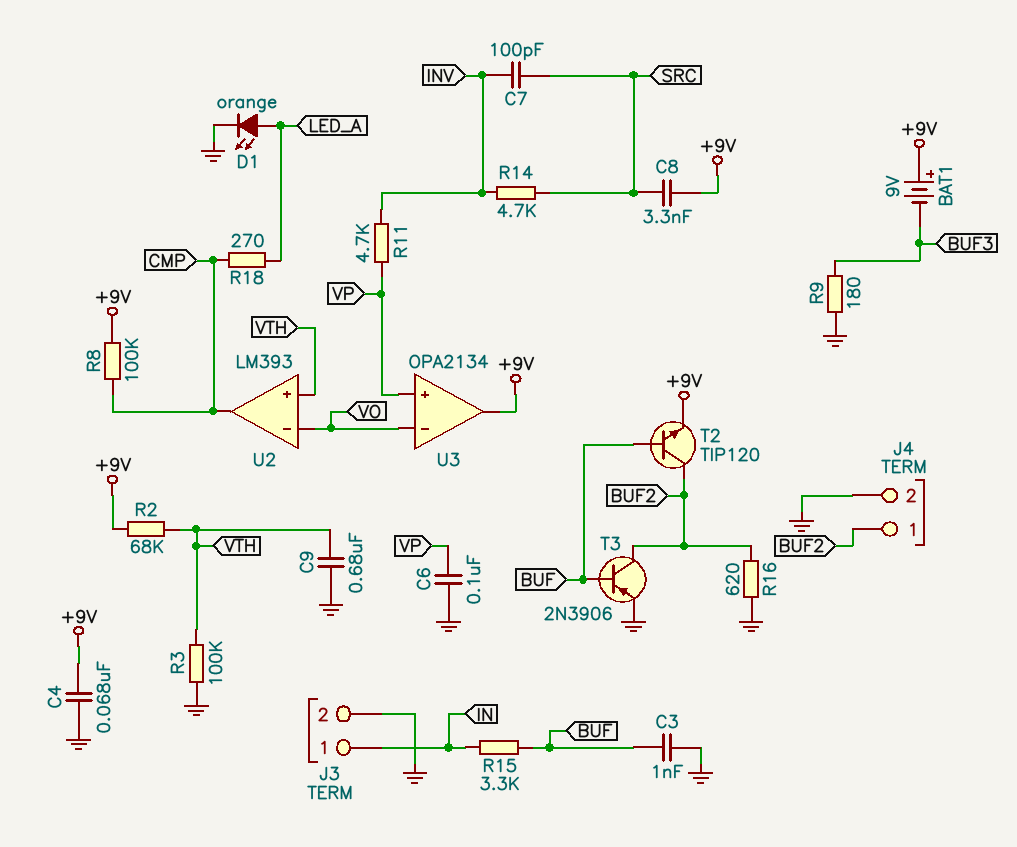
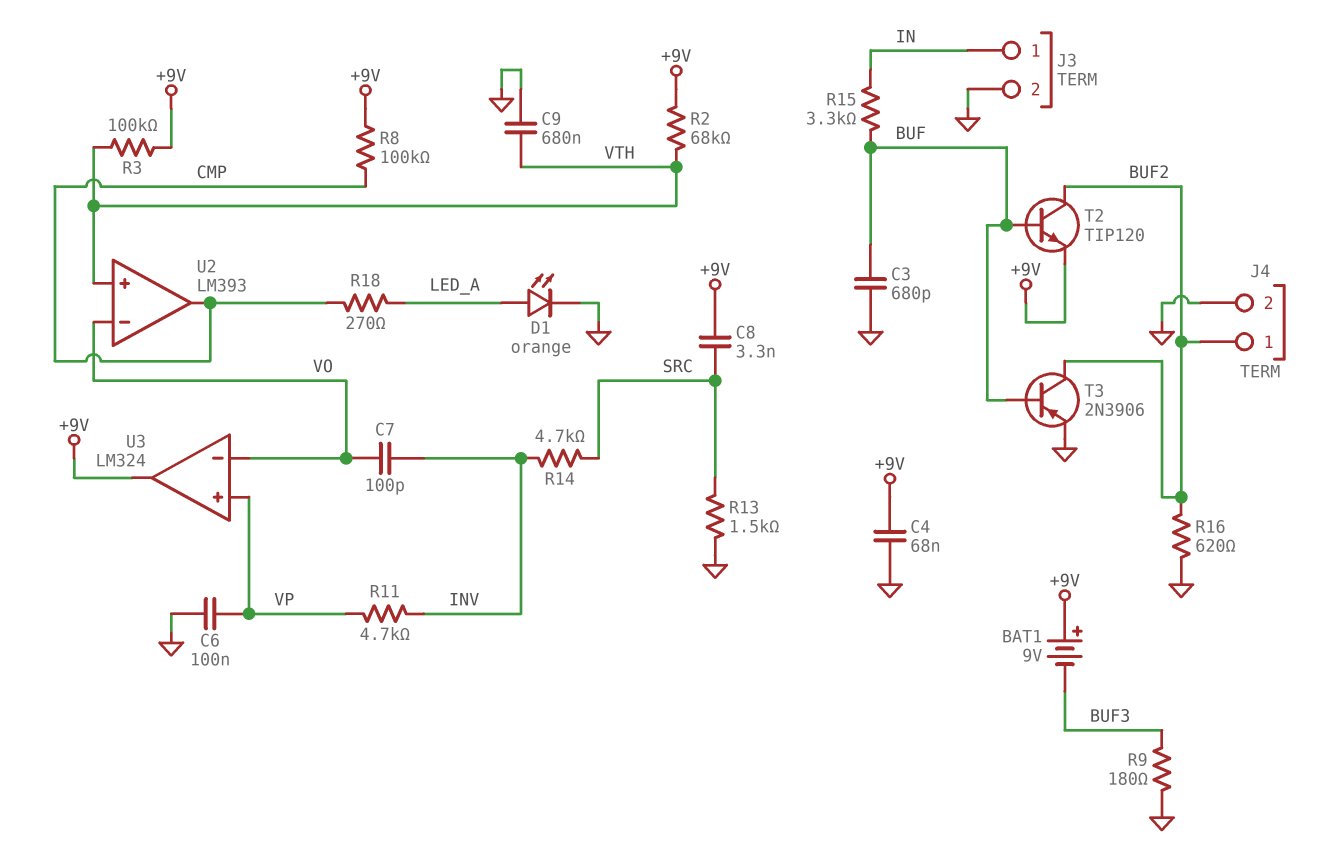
C3: 1nF (BUF, GND) -> 680pF (BUF, GND)
C7: 100pF (INV, SRC) -> 100pF (INV, VO)
R3: 100k (GND, VTH) -> 100k (+9V, VTH)
R13: none -> 1.5k (GND, SRC)
U3: OPA2134 -> LM324

